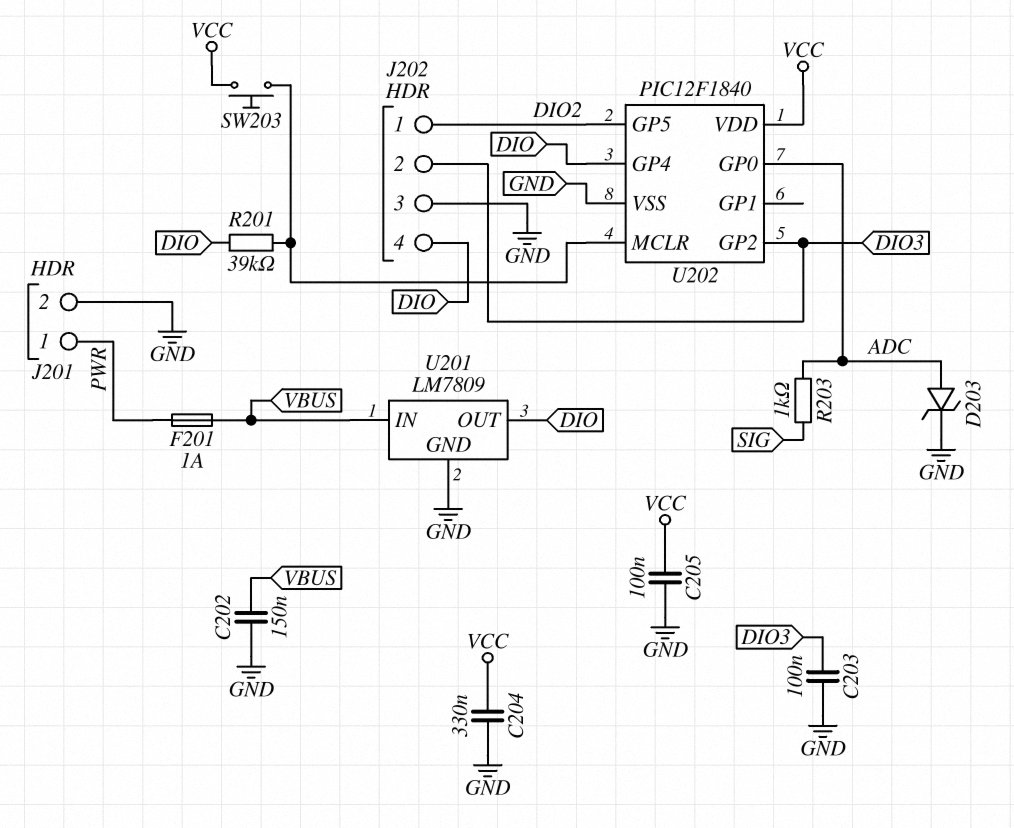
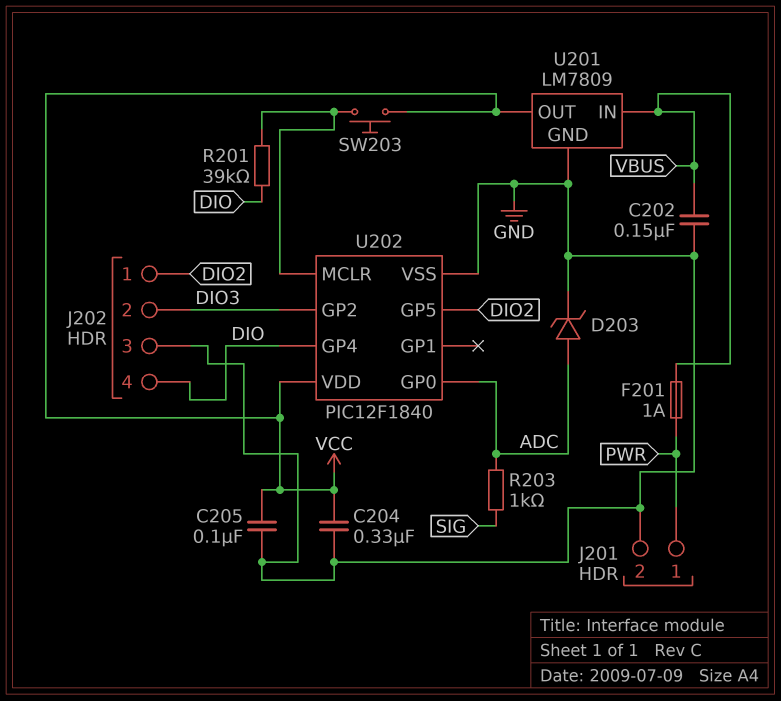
C203: 100nF (DIO3, GND) -> none
U201 pin OUT: DIO -> VCC

